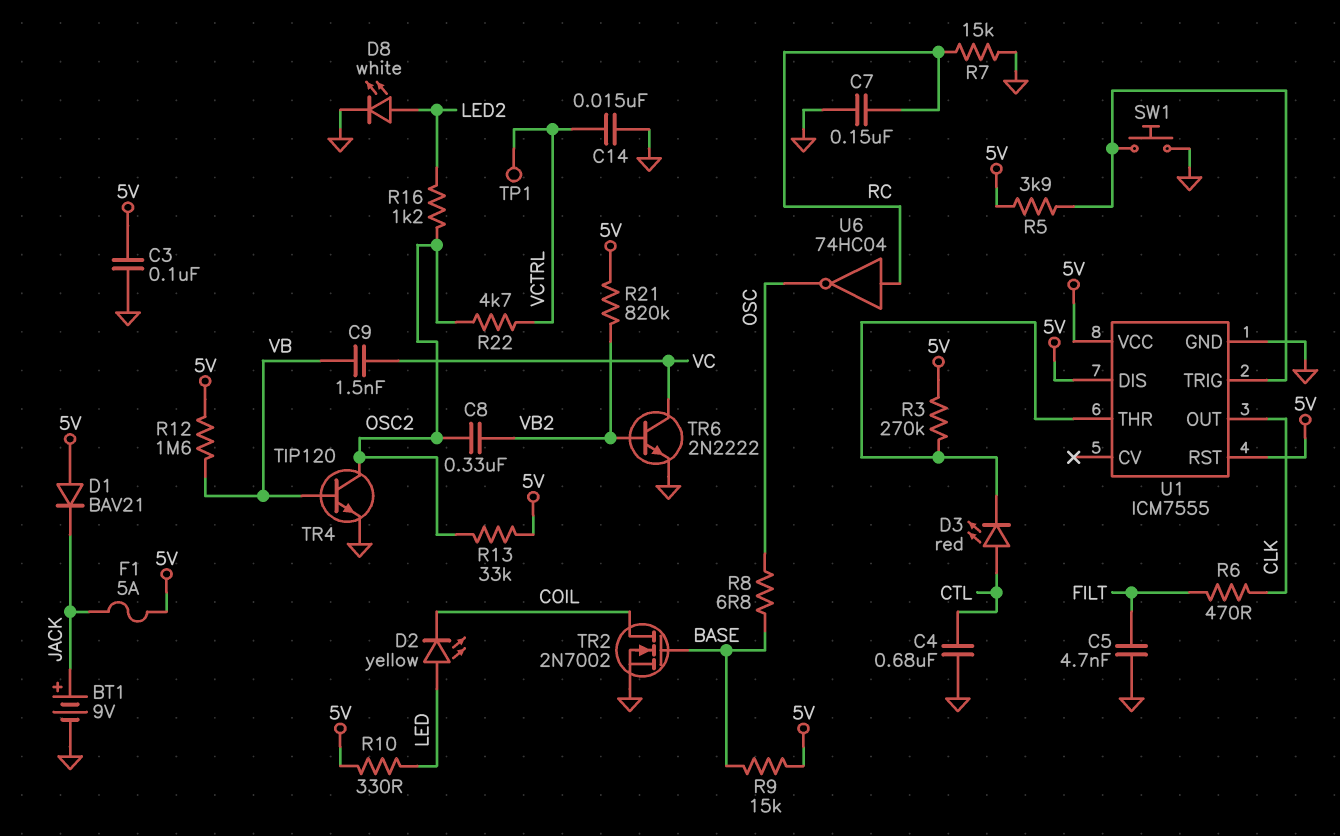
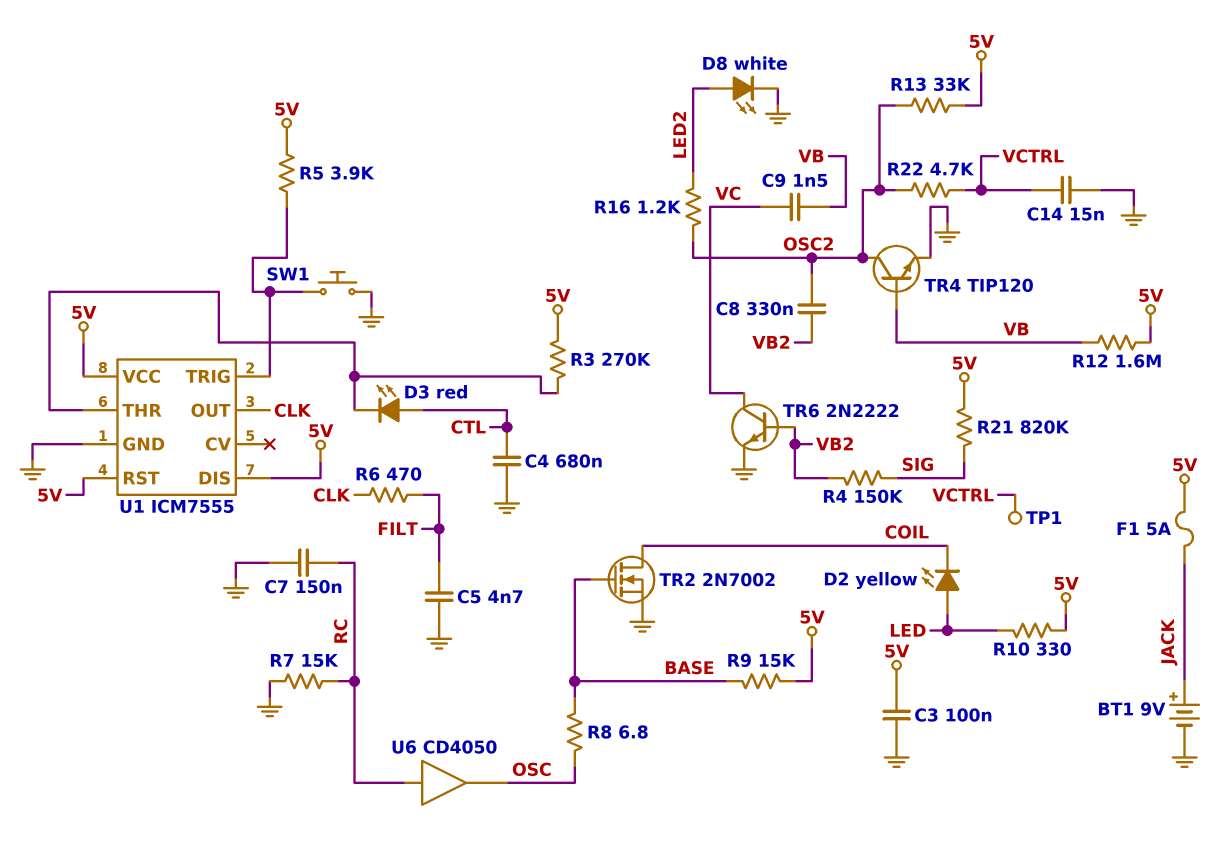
D1: diode BAV21 (A 5V, K JACK) -> none
R4: none -> 150k (SIG, VB2)
R21: 820k (5V, VB2) -> 820k (5V, SIG)
U6: NOT 74HC04 (in RC, out OSC) -> buffer CD4050 (in RC, out OSC)

